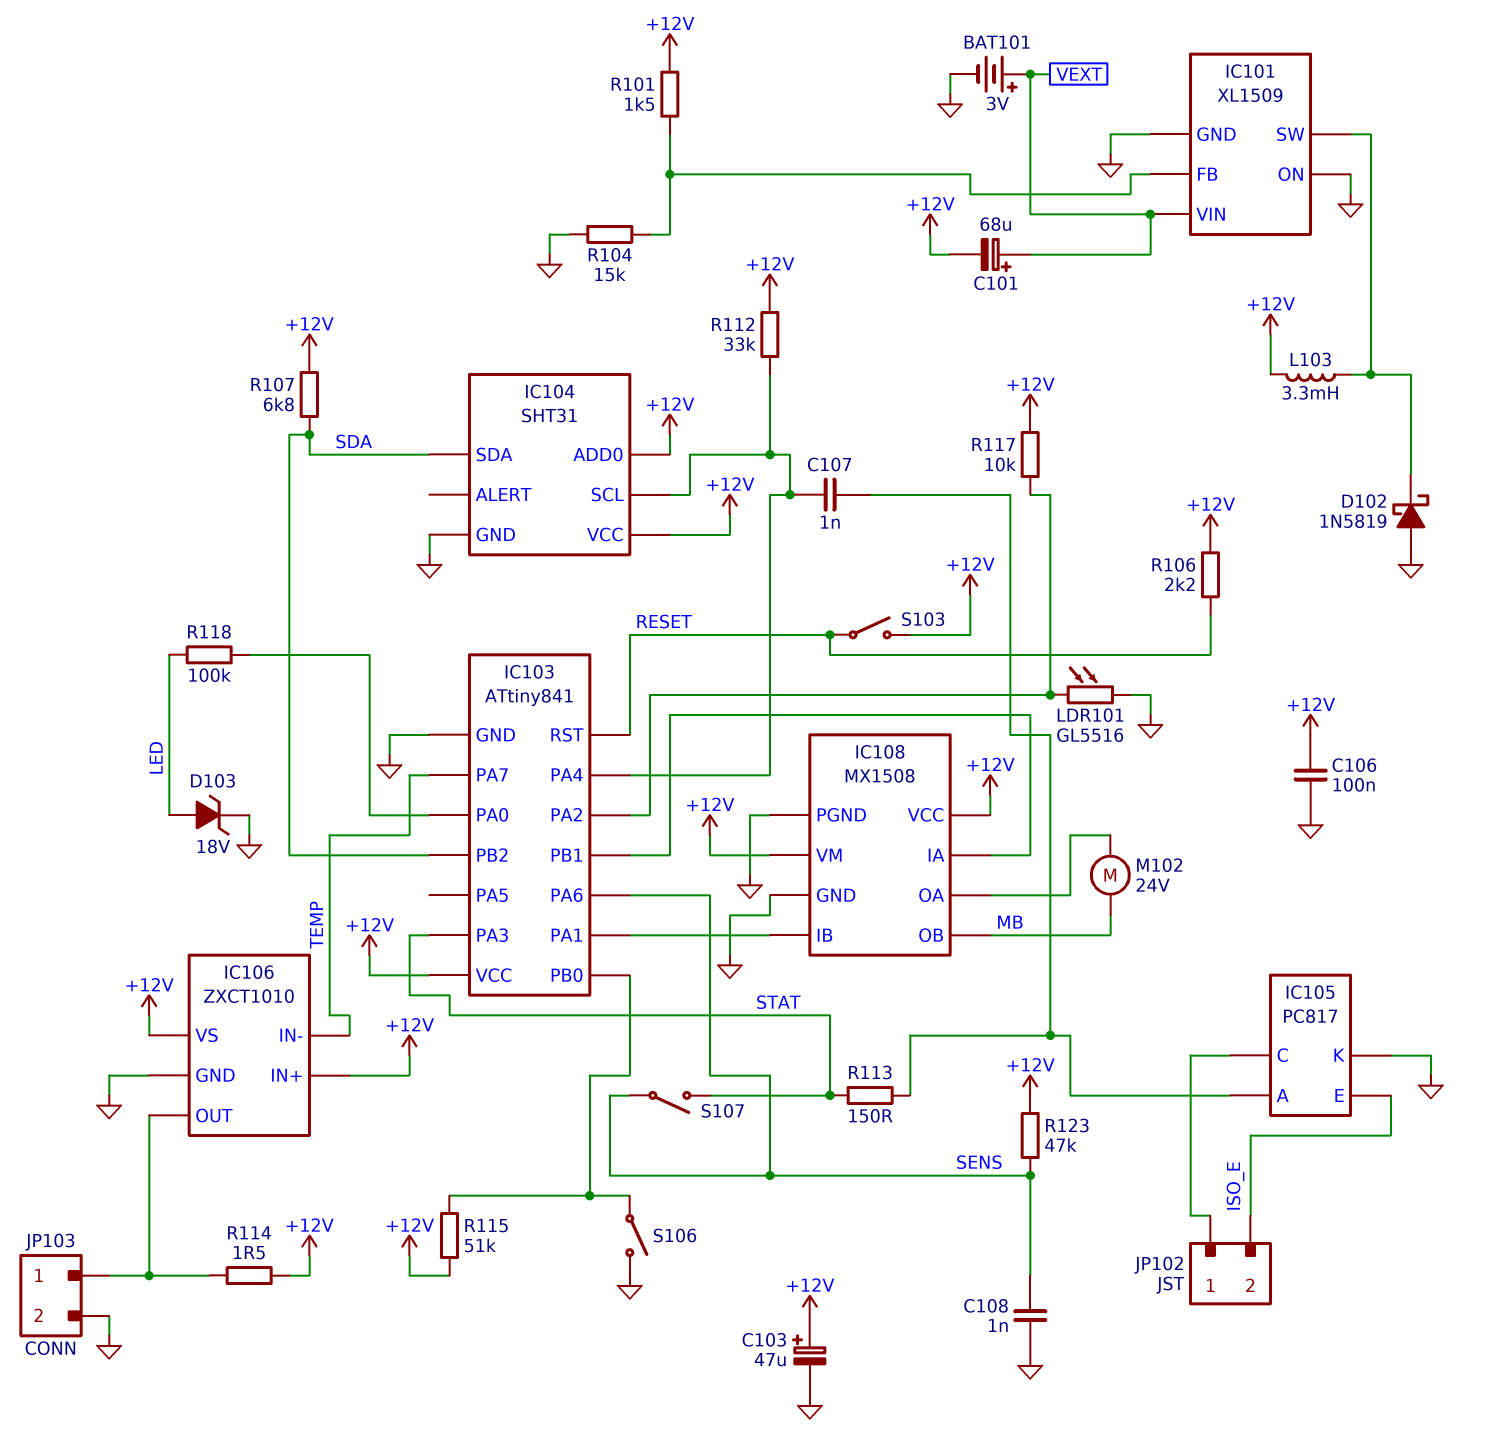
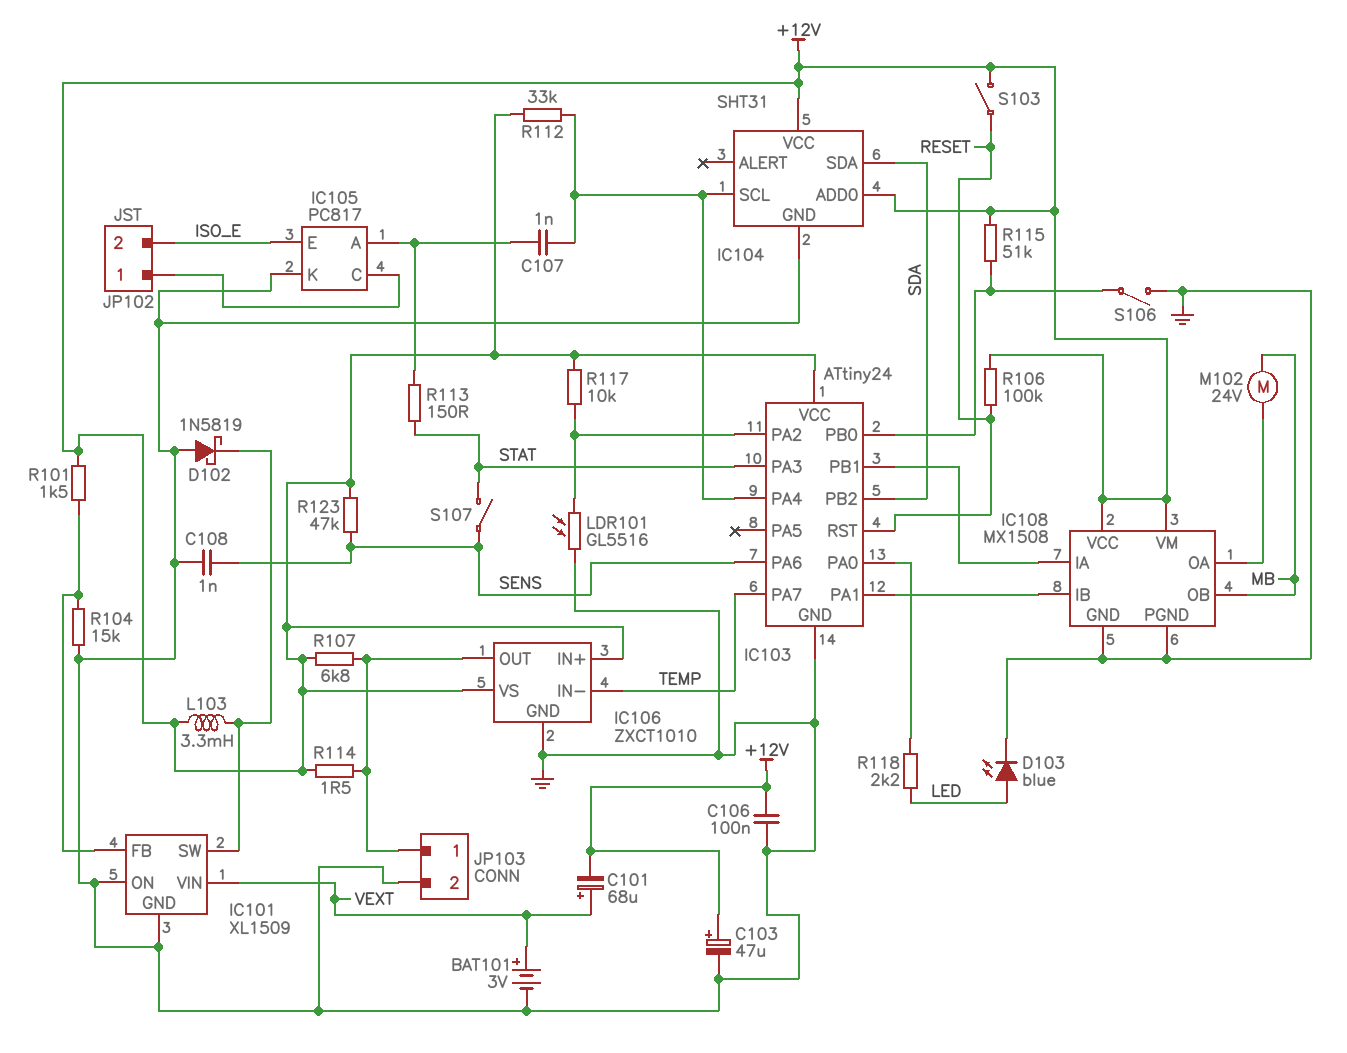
D103: zener 18V (A LED, K GND) -> LED blue (A LED, K GND)
IC103: ATtiny841 -> ATtiny24
R106: 2.2k (+12V, RESET) -> 100k (+12V, RESET)
R107: 6.8k (+12V, SDA) -> 6.8k (+12V, IC106/OUT)
R118: 100k (IC103/PA0, LED) -> 2.2k (IC103/PA0, LED)

